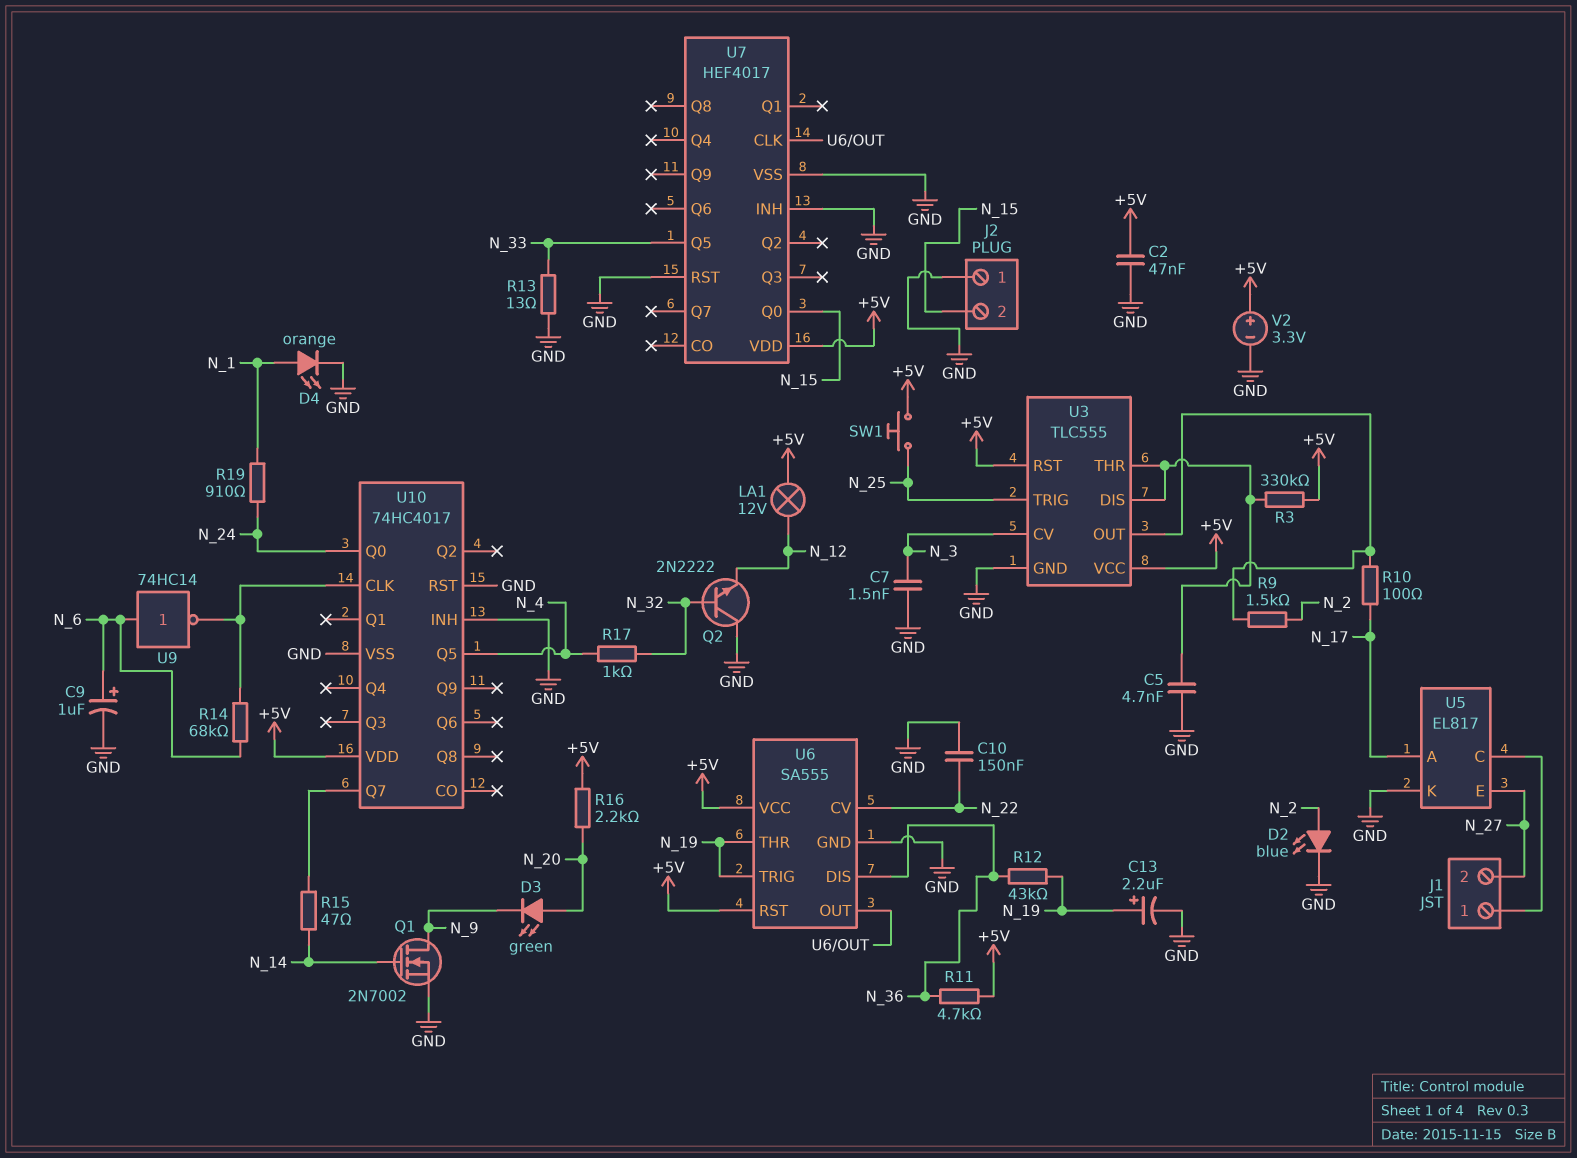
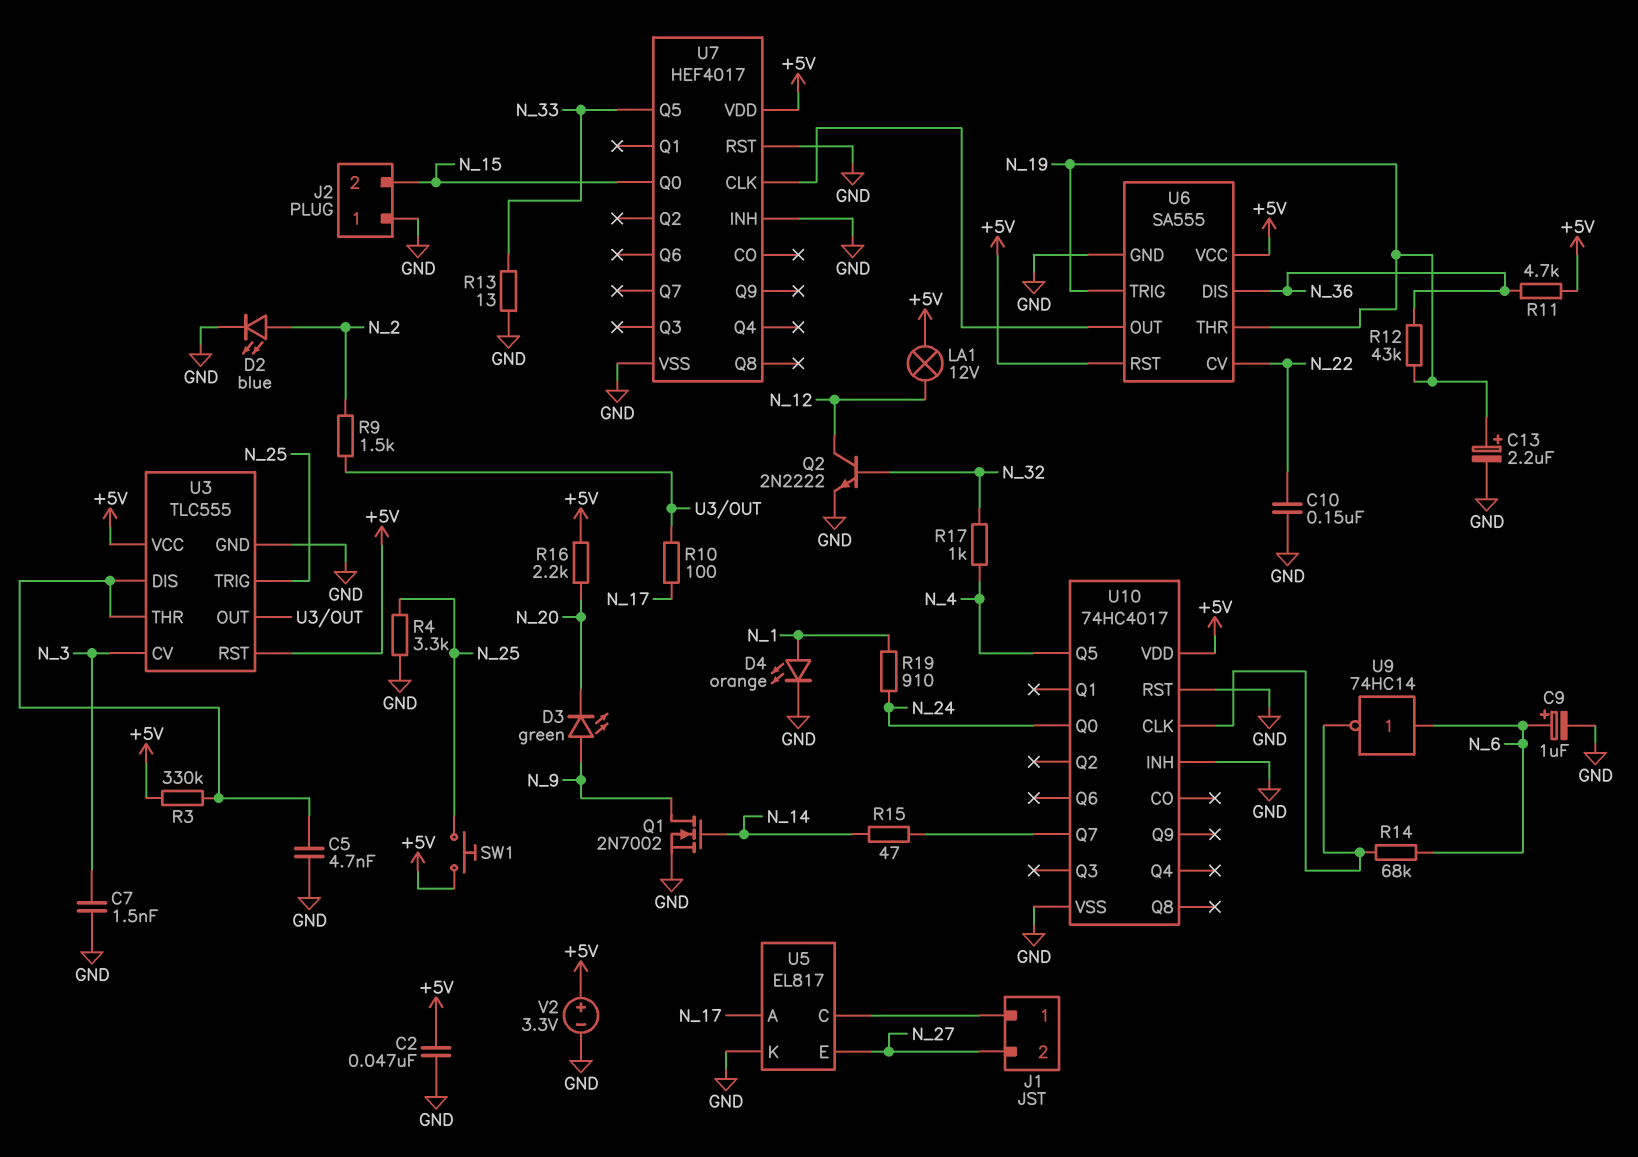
D3: LED green (A N_20, K N_9) -> LED green (A N_9, K N_20)
Q2: NPN 2N2222 (B N_32, C GND, E N_12) -> NPN 2N2222 (B N_32, C N_12, E GND)
R4: none -> 3.3k (GND, N_25)

